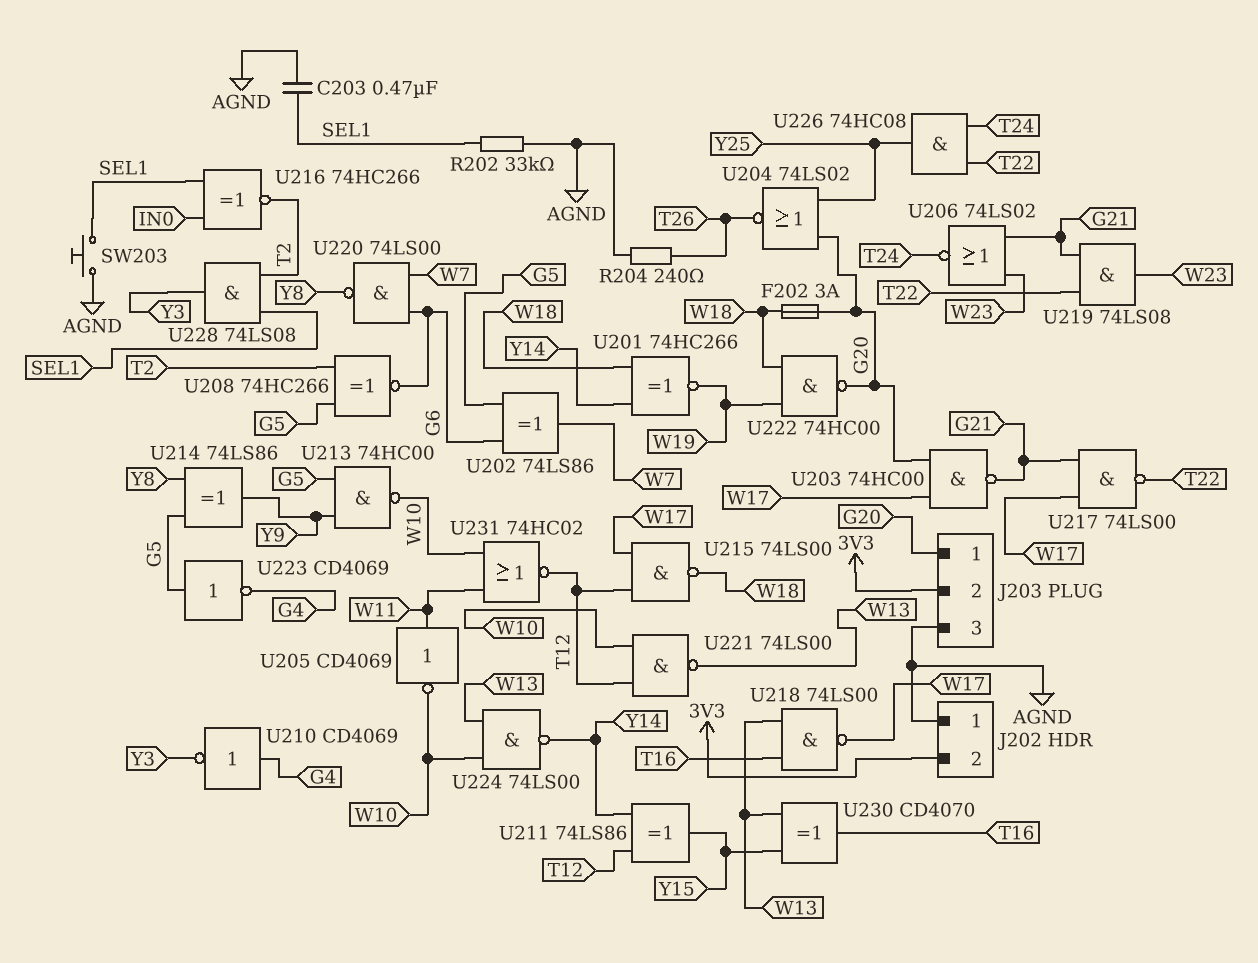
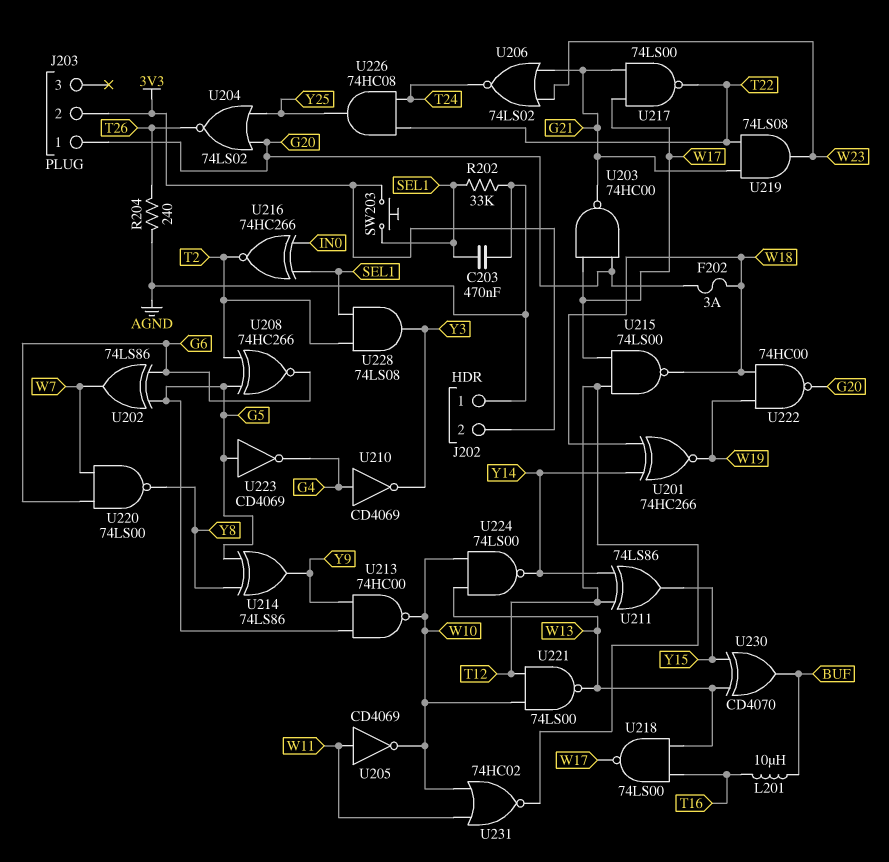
J203 pin 3: AGND -> none
L201: none -> 10uH (BUF, T16)
SW203: button (AGND, SEL1) -> button (3V3, SEL1)
U230: XOR CD4070 (in W13, in Y15, out T16) -> XOR CD4070 (in W13, in Y15, out BUF)

